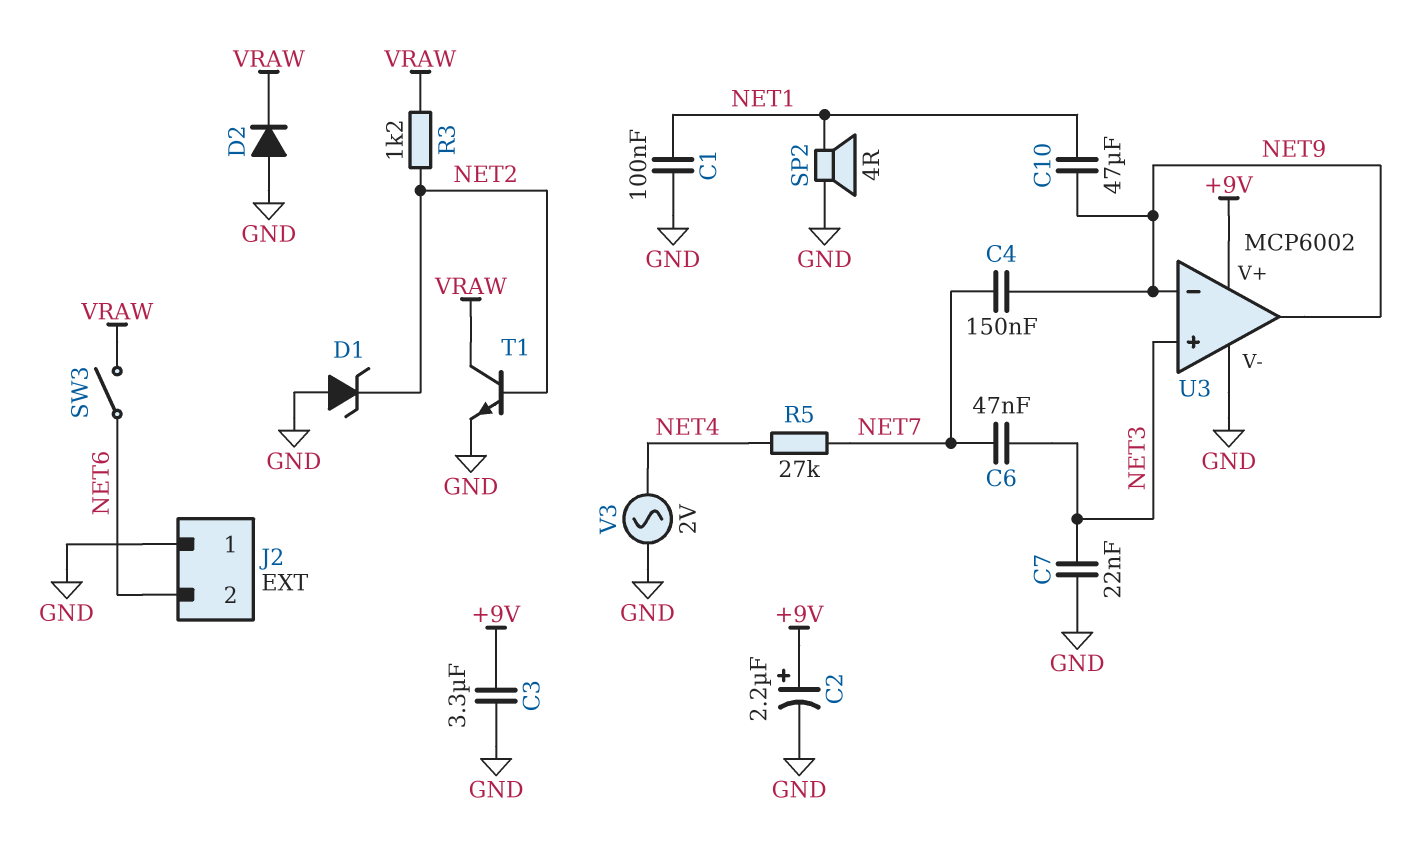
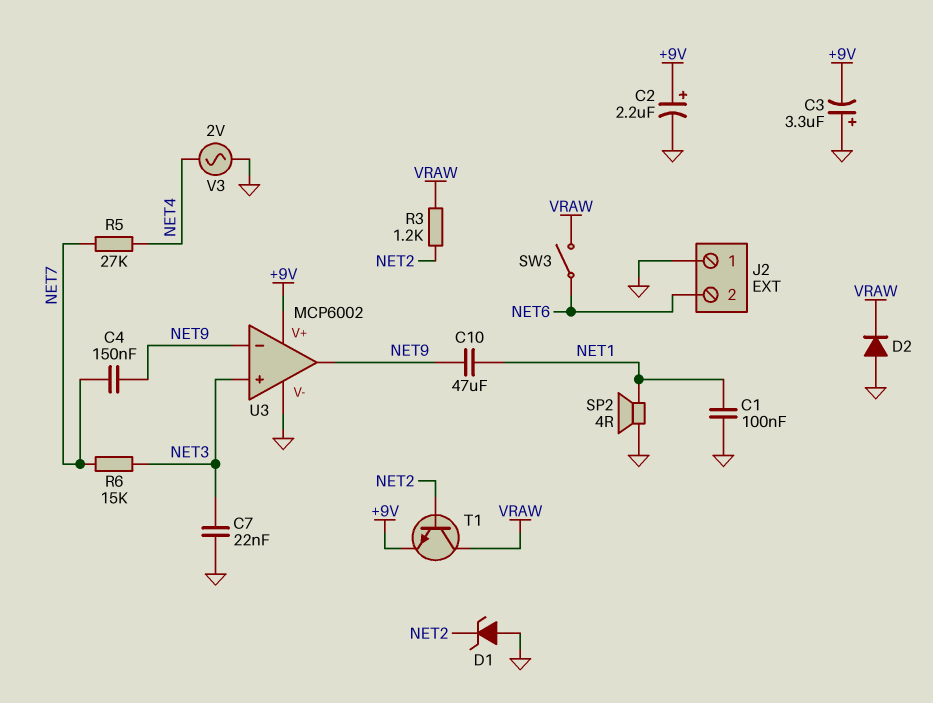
C3: 3.3uF (+9V, GND) -> 3.3uF (plus GND, minus +9V)
C6: 47nF (NET3, NET7) -> none
R6: none -> 15k (NET3, NET7)
T1: NPN (B NET2, C VRAW, E GND) -> NPN (B NET2, C VRAW, E +9V)

